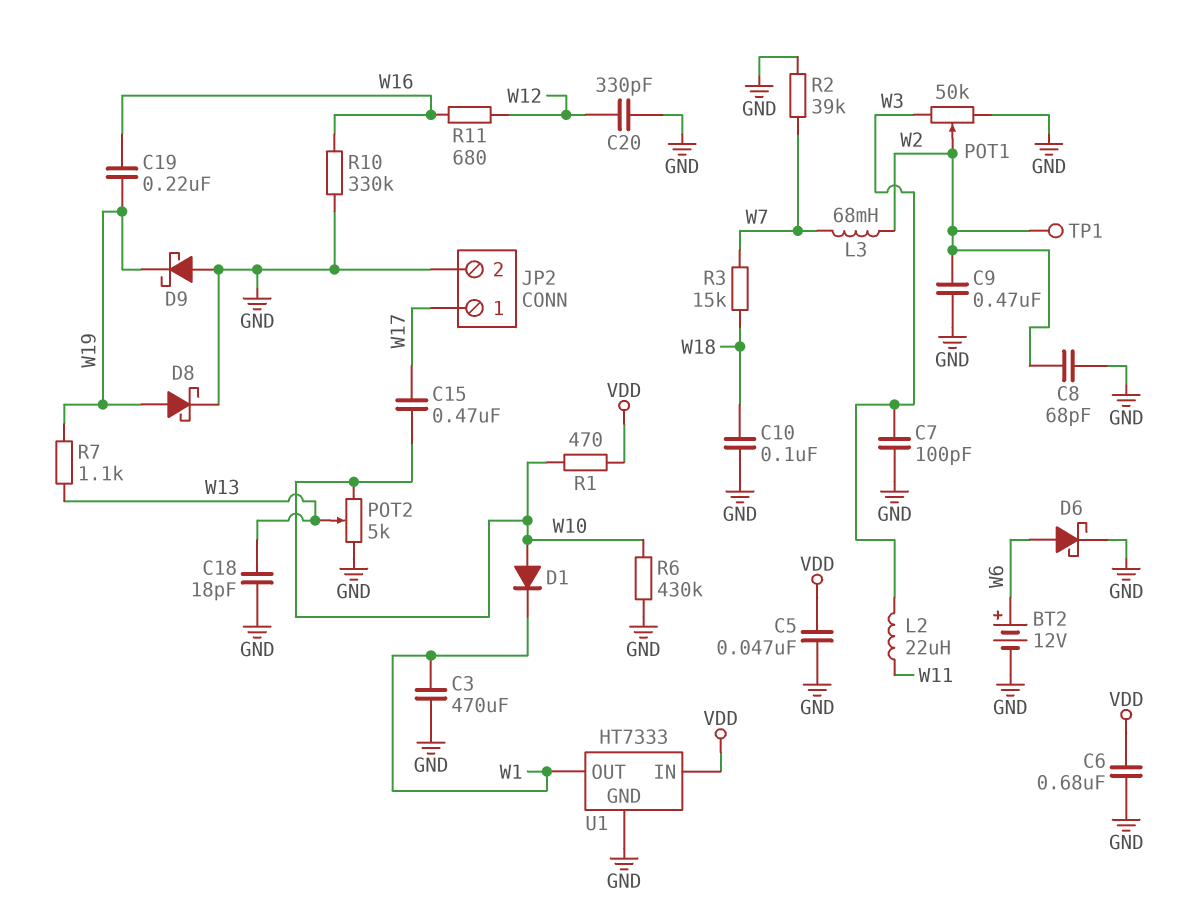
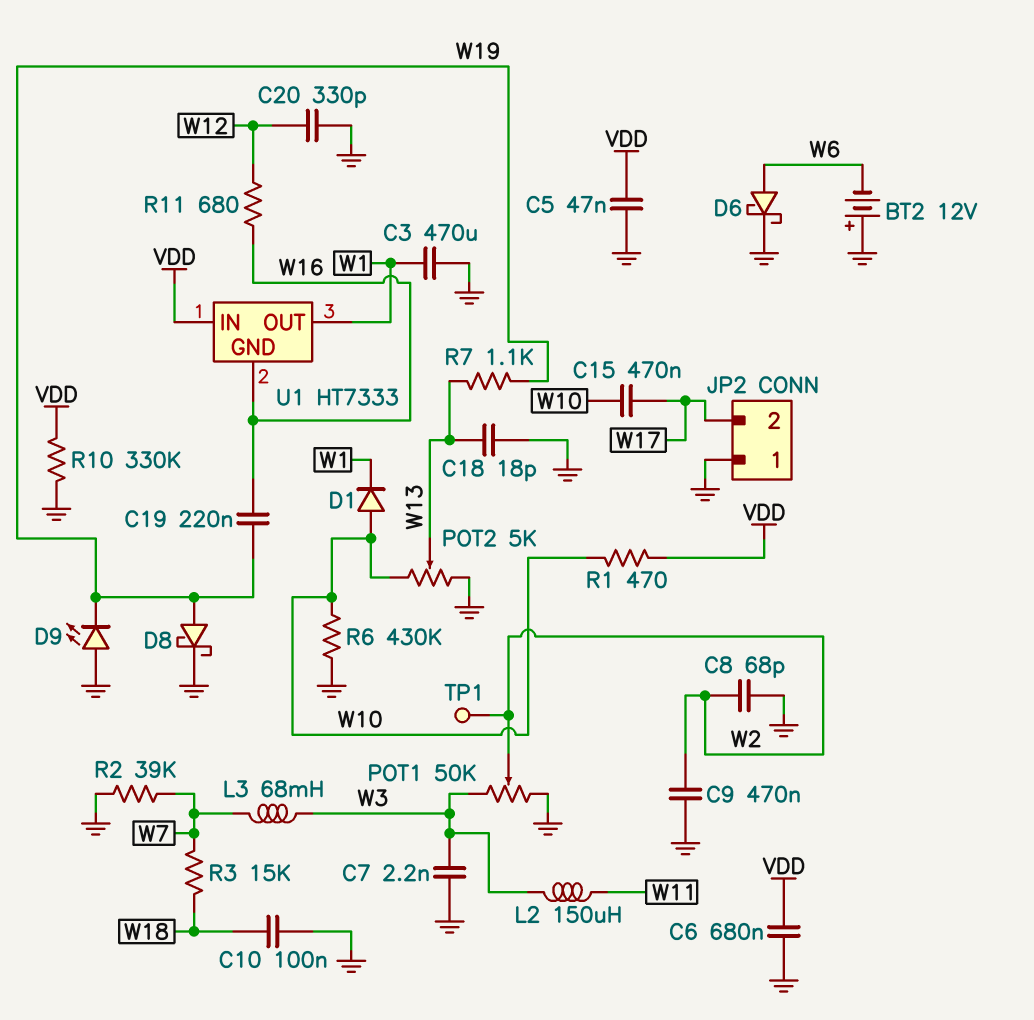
BT2: 12V (plus W6, minus GND) -> 12V (plus GND, minus W6)
C7: 100pF (GND, W3) -> 2.2nF (GND, W3)
D9: schottky (A GND, K W19) -> LED (A GND, K W19)
JP2 pin 1: W17 -> GND
JP2 pin 2: GND -> W17
L2: 22uH (W3, W11) -> 150uH (W3, W11)
L3: 68mH (W2, W7) -> 68mH (W3, W7)
R10: 330k (GND, W16) -> 330k (GND, VDD)
U1 pin GND: GND -> W16

